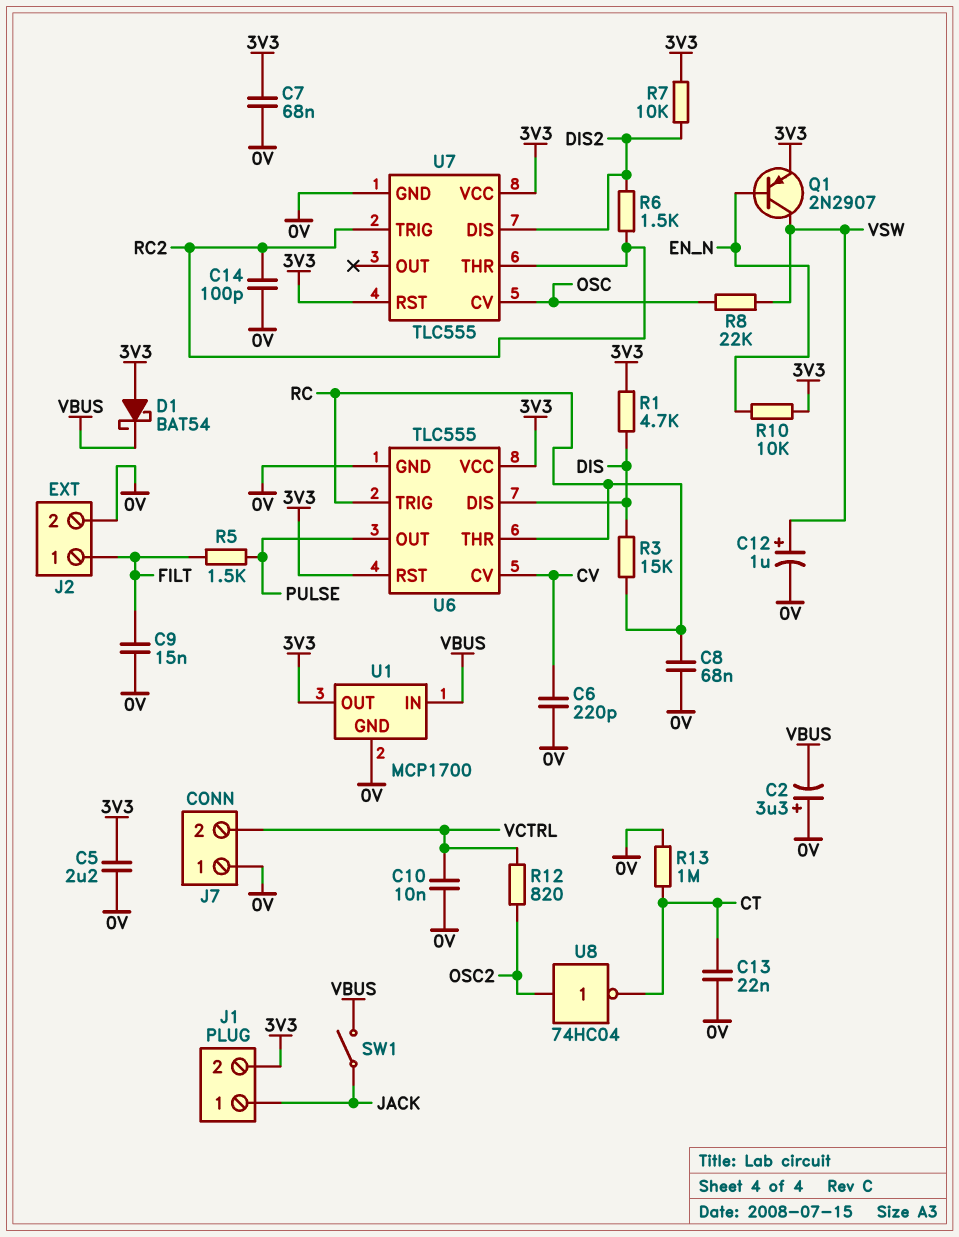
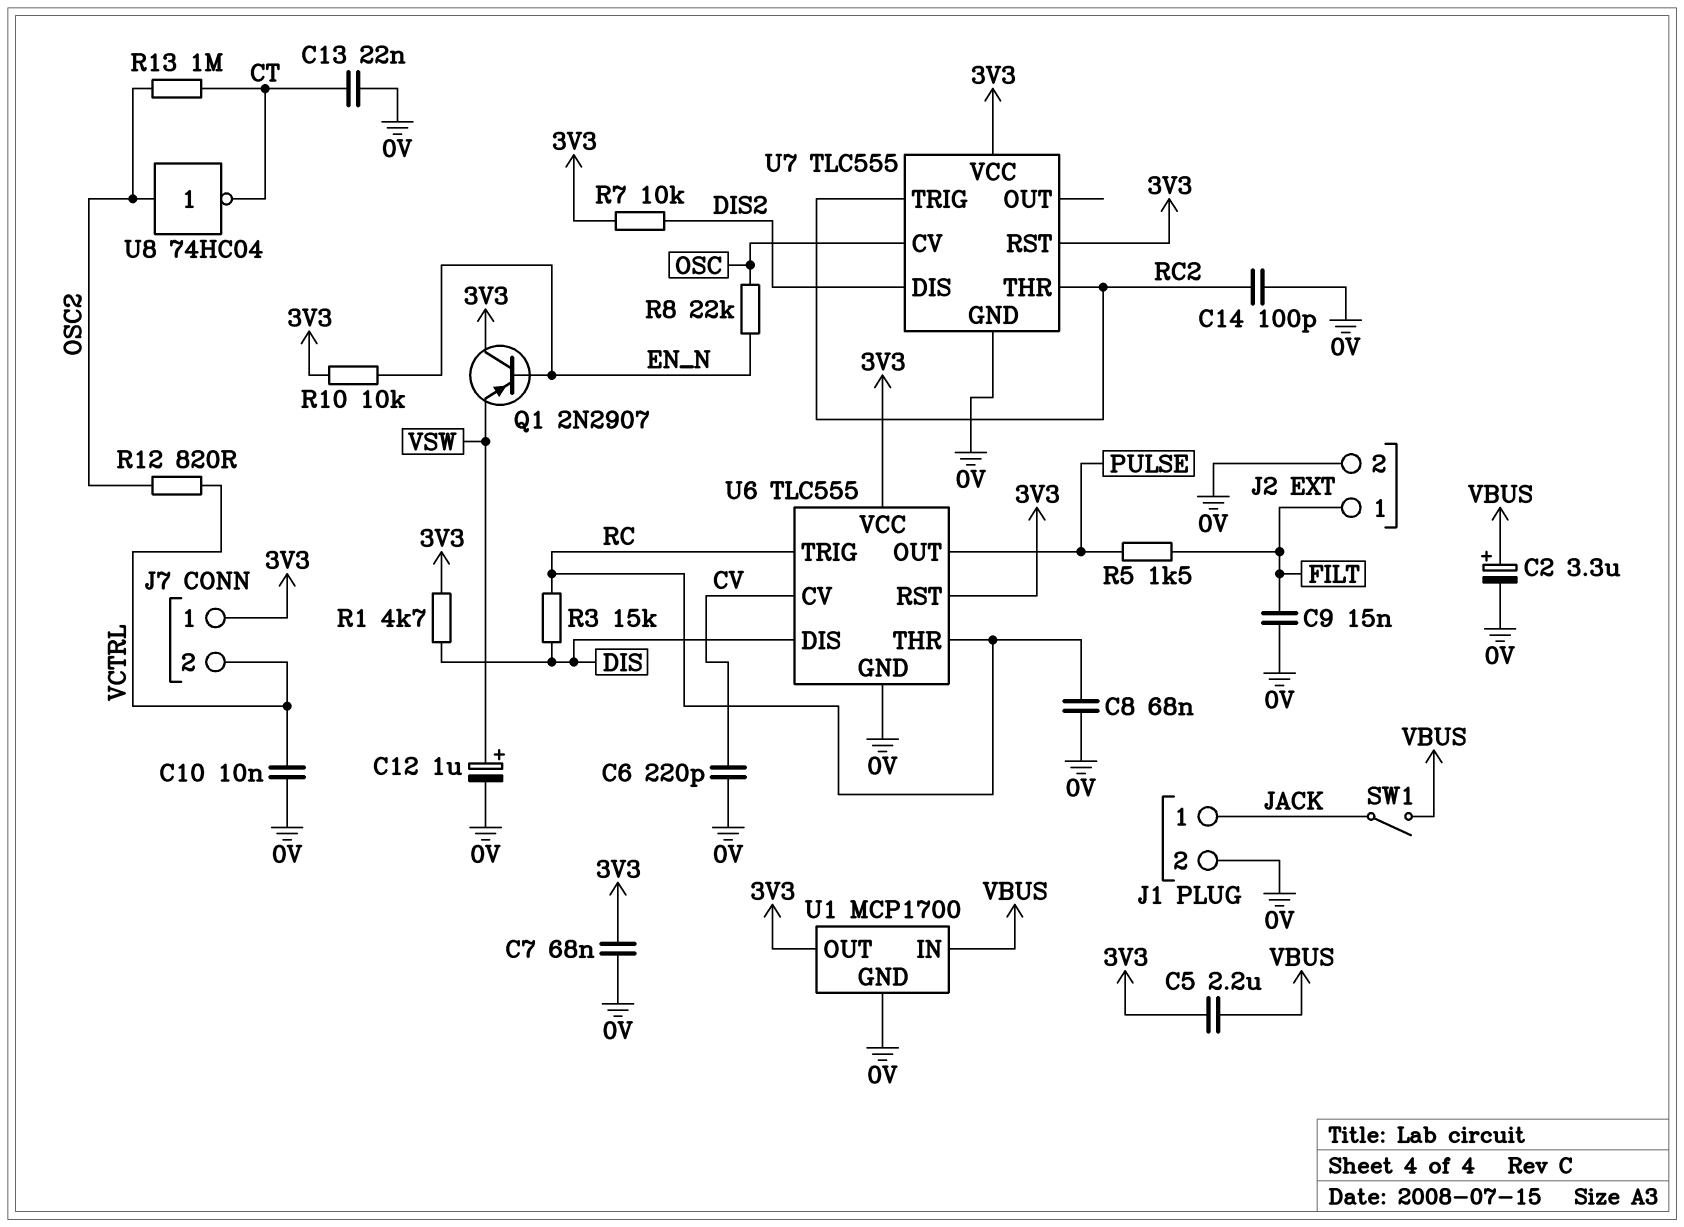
C2: 3.3uF (plus 0V, minus VBUS) -> 3.3uF (plus VBUS, minus 0V)
C5: 2.2uF (0V, 3V3) -> 2.2uF (3V3, VBUS)
D1: schottky BAT54 (A 3V3, K VBUS) -> none
J1 pin 2: 3V3 -> 0V
J7 pin 1: 0V -> 3V3
Q1: PNP 2N2907 (B EN_N, C VSW, E 3V3) -> PNP 2N2907 (B EN_N, C 3V3, E VSW)
R6: 1.5k (DIS2, RC2) -> none
R8: 22k (OSC, VSW) -> 22k (EN_N, OSC)
R13: 1M (0V, CT) -> 1M (CT, OSC2)

